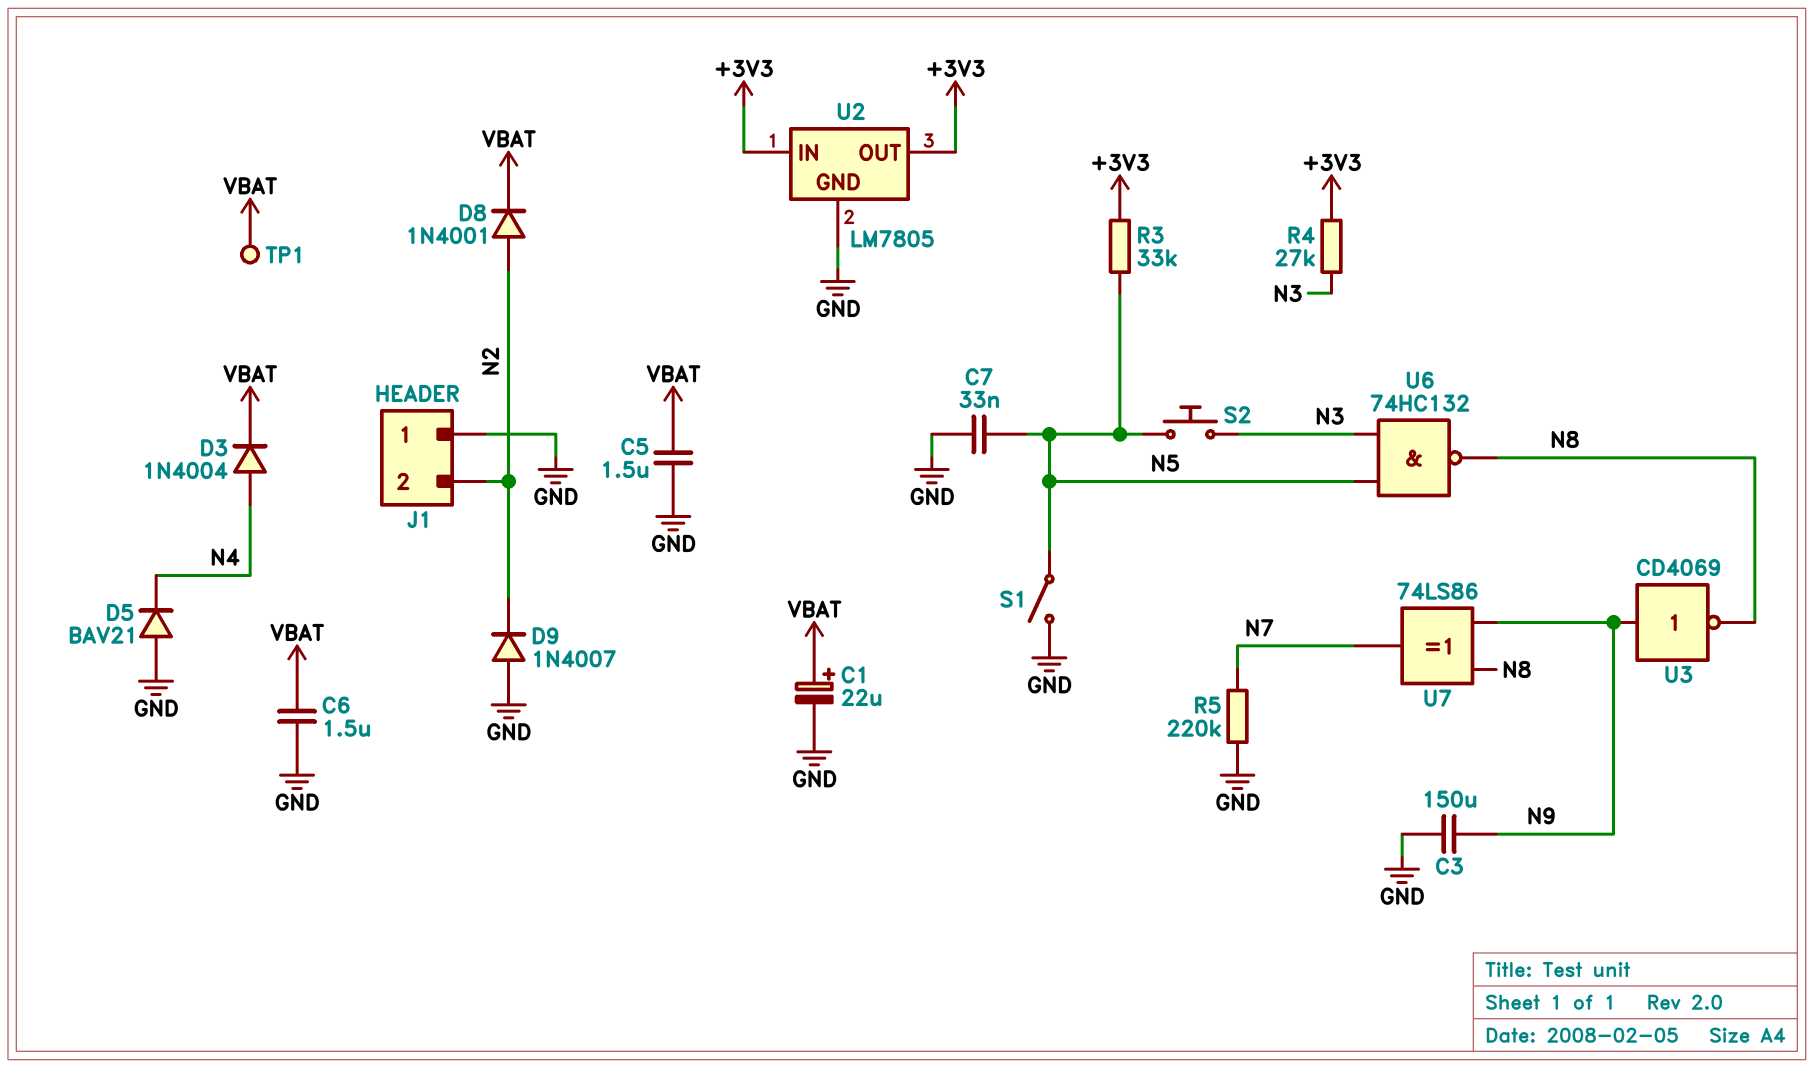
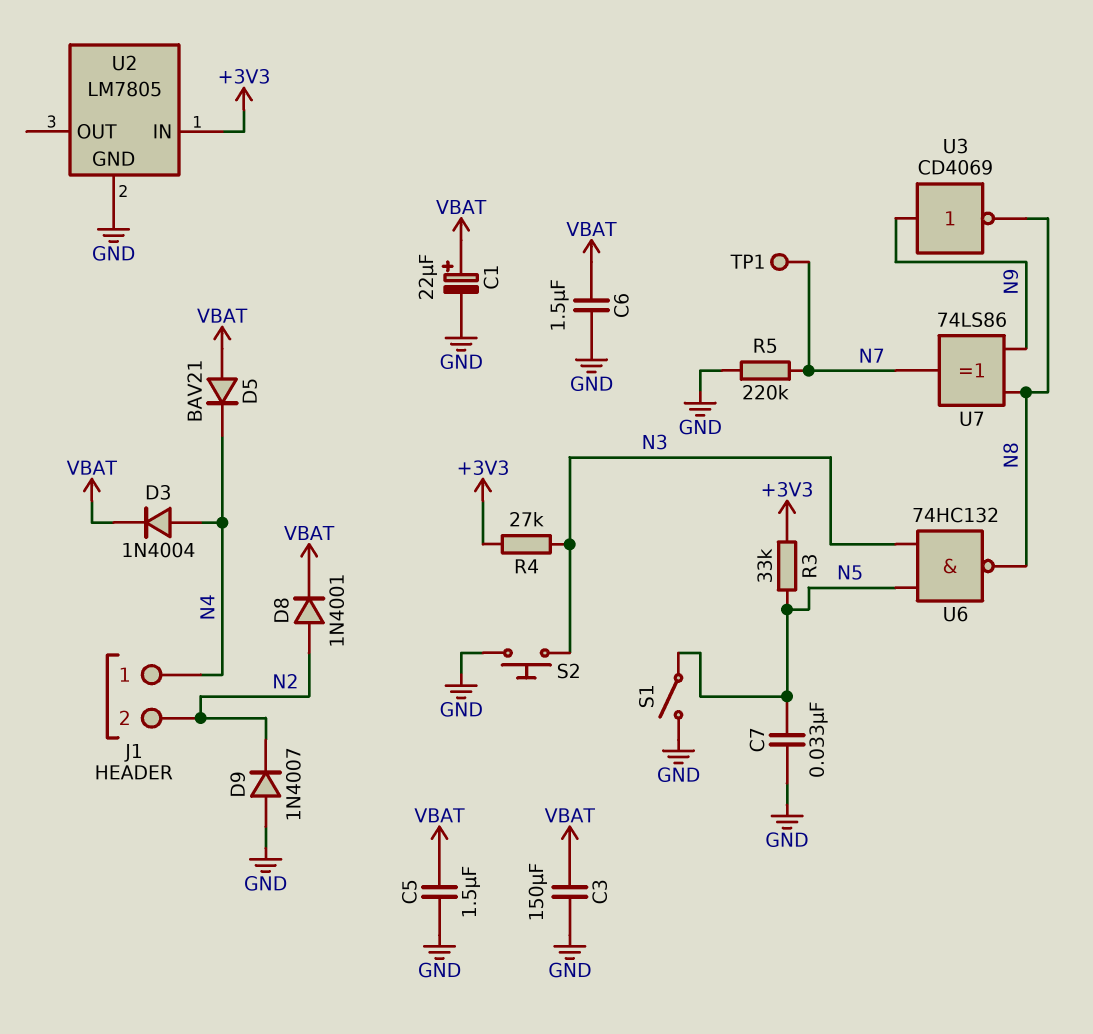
C3: 150uF (GND, N9) -> 150uF (GND, VBAT)
D5: diode BAV21 (A GND, K N4) -> diode BAV21 (A VBAT, K N4)
J1 pin 1: GND -> N4
S2: button (N3, N5) -> button (GND, N3)
TP1: test point (VBAT) -> test point (N7)
U2 pin OUT: +3V3 -> none

